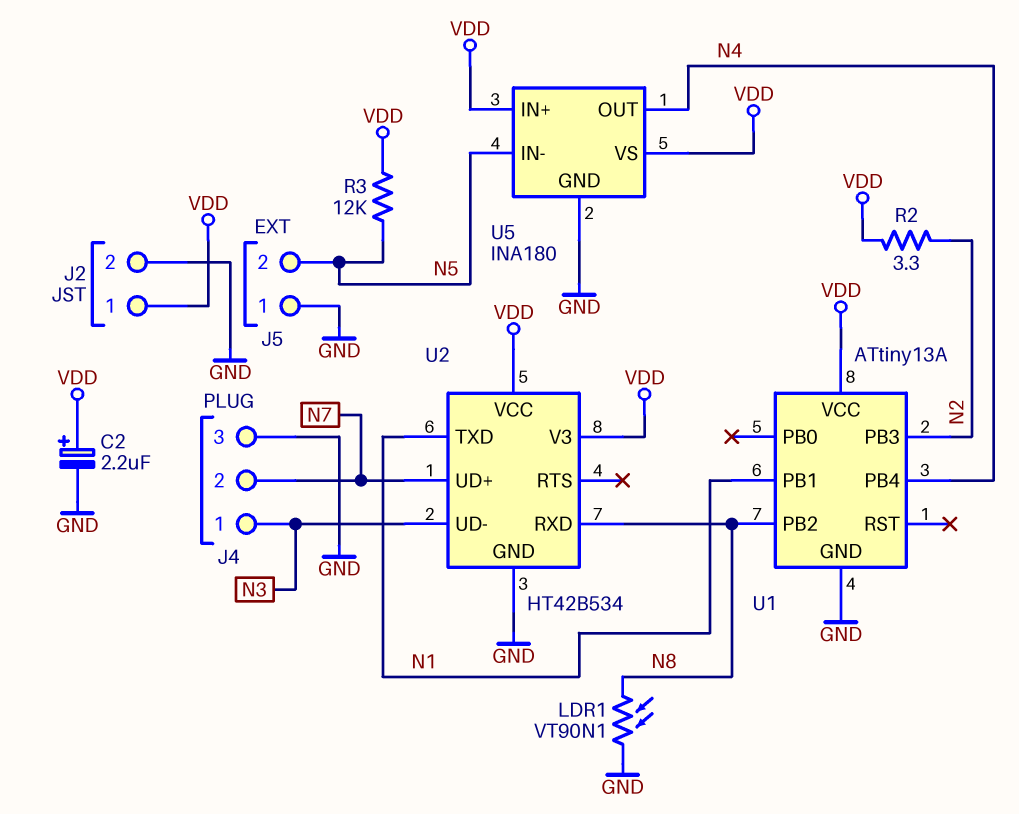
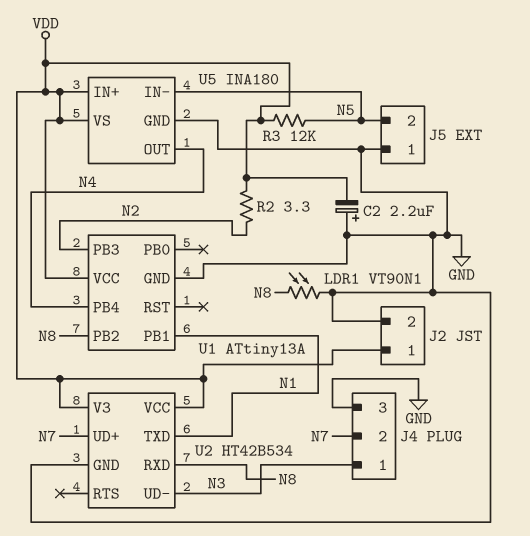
C2: 2.2uF (plus VDD, minus GND) -> 2.2uF (plus GND, minus VDD)

